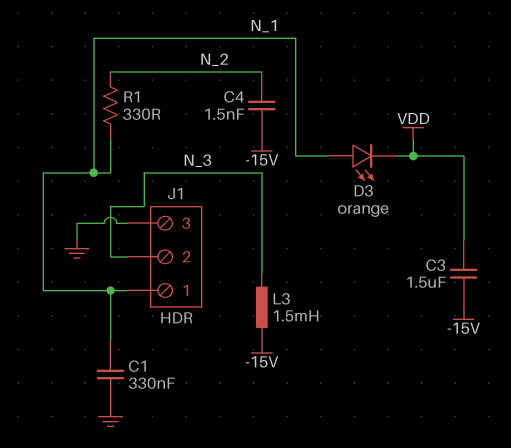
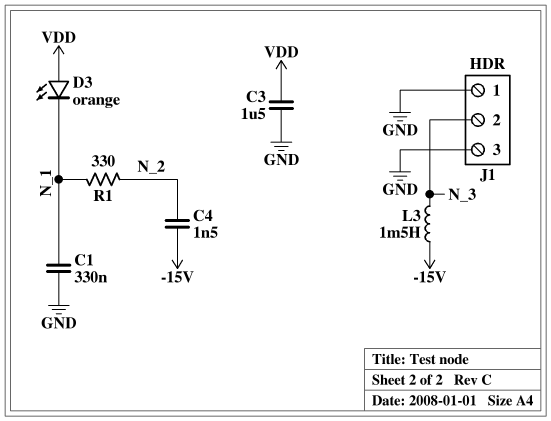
C3: 1.5uF (-15V, VDD) -> 1.5uF (GND, VDD)
D3: LED orange (A N_1, K VDD) -> LED orange (A VDD, K N_1)
J1 pin 1: N_1 -> GND

